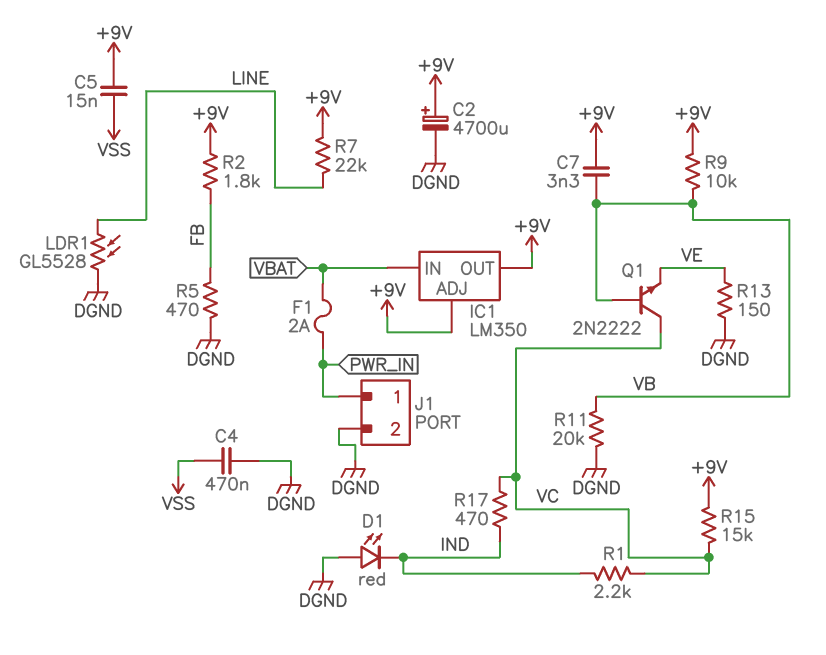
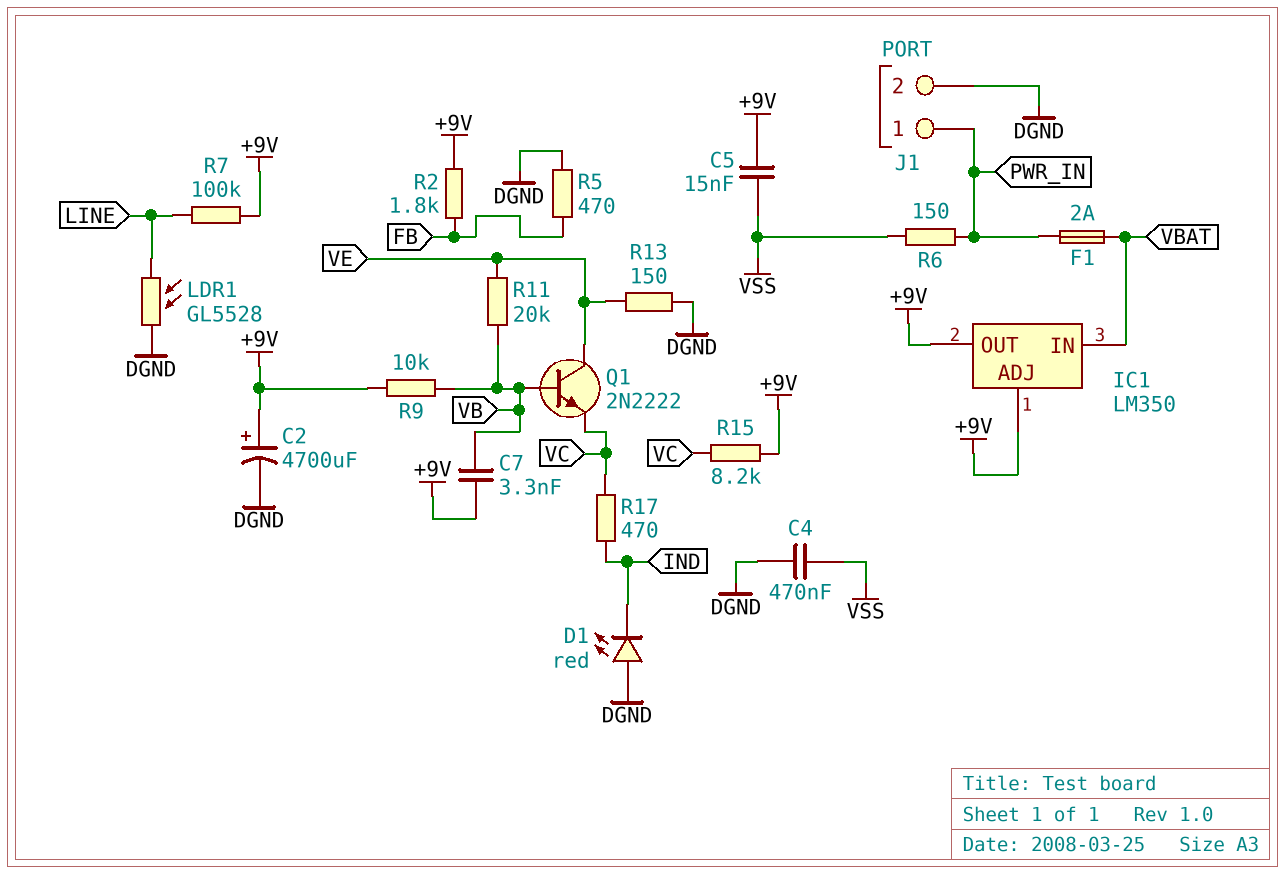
Q1: NPN 2N2222 (B VB, C VC, E VE) -> NPN 2N2222 (B VB, C VE, E VC)
R1: 2.2k (IND, VC) -> none
R6: none -> 150 (PWR_IN, VSS)
R7: 22k (+9V, LINE) -> 100k (+9V, LINE)
R11: 20k (DGND, VB) -> 20k (VB, VE)
R15: 15k (+9V, VC) -> 8.2k (+9V, VC)

